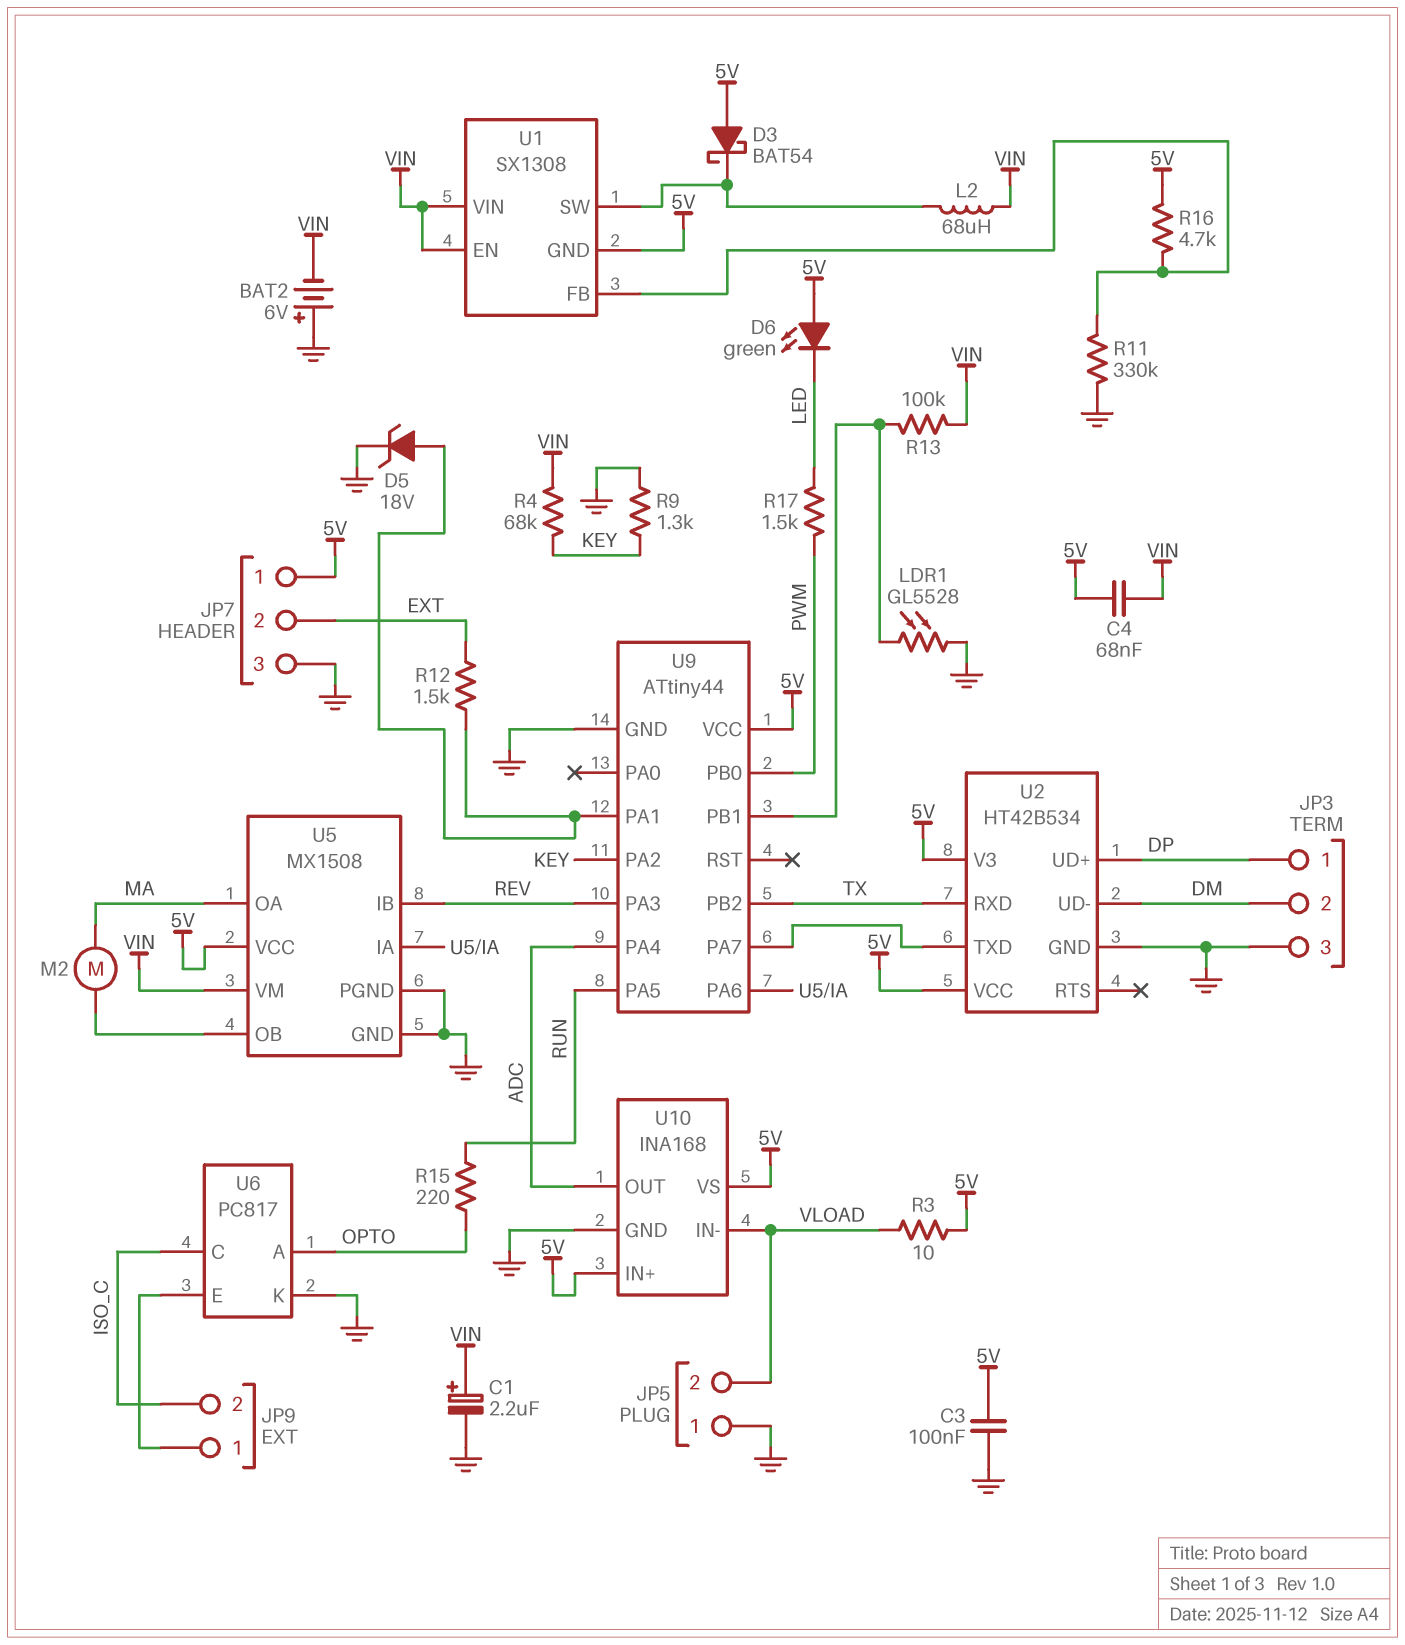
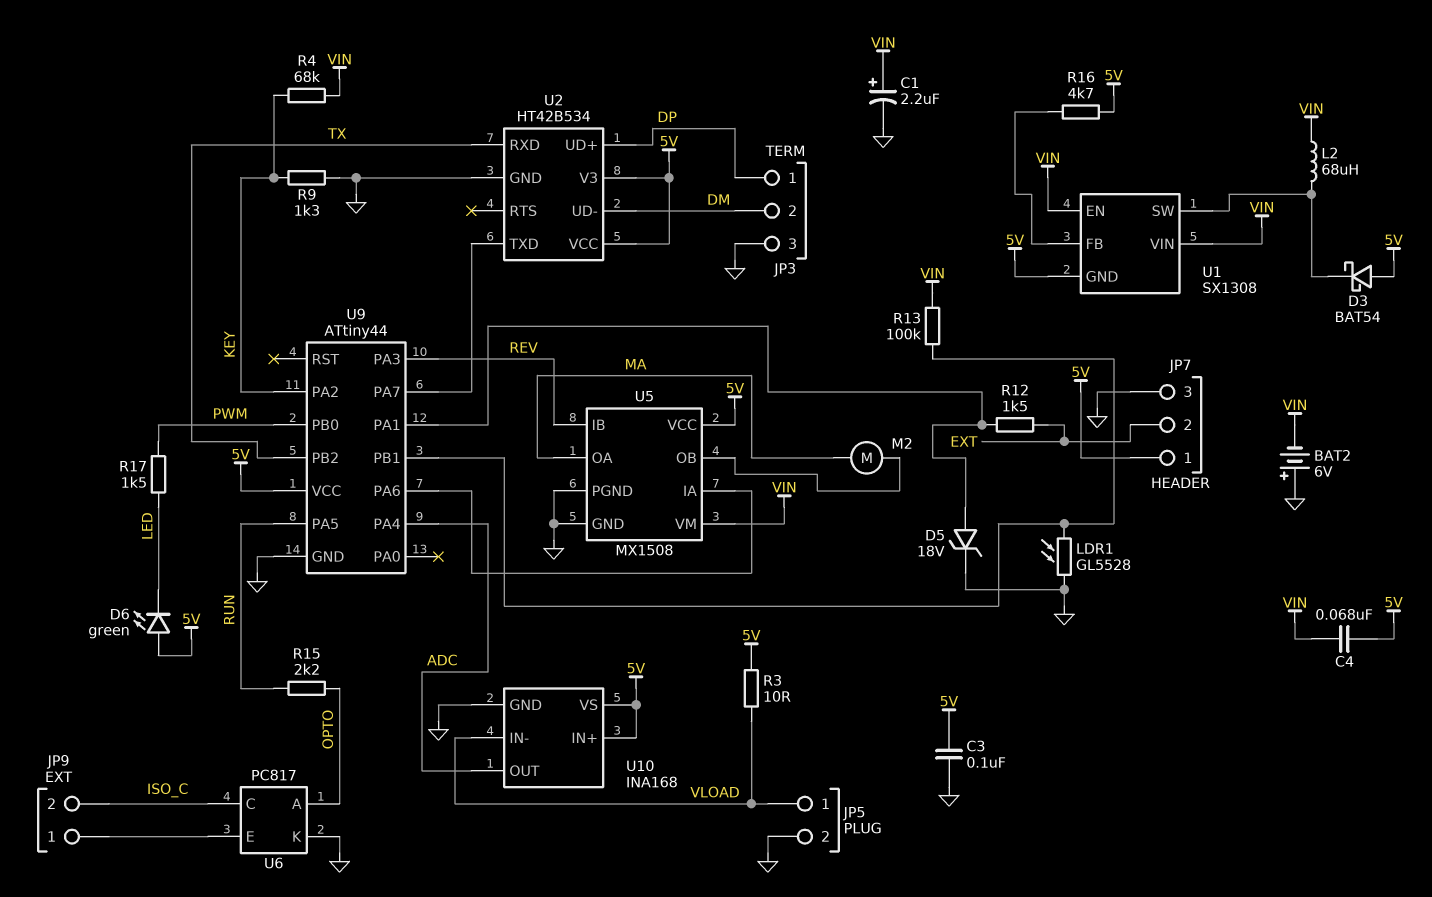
JP5 pin 1: GND -> VLOAD
JP5 pin 2: VLOAD -> GND
R11: 330k (GND, U1/FB) -> none
R15: 220 (OPTO, RUN) -> 2.2k (OPTO, RUN)

